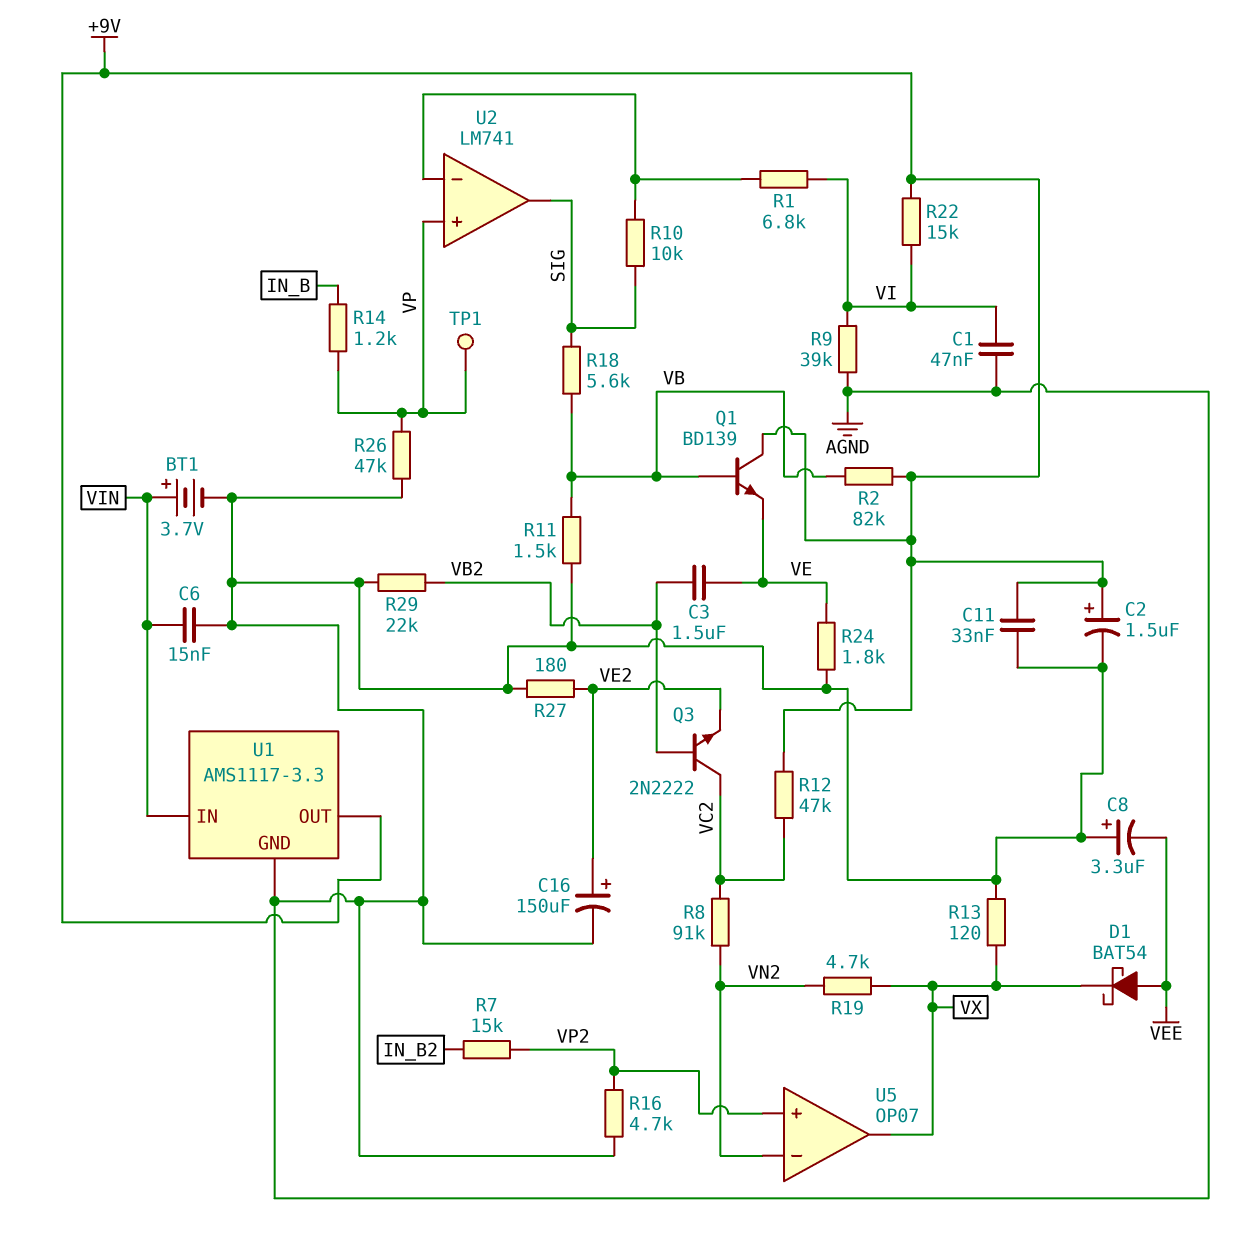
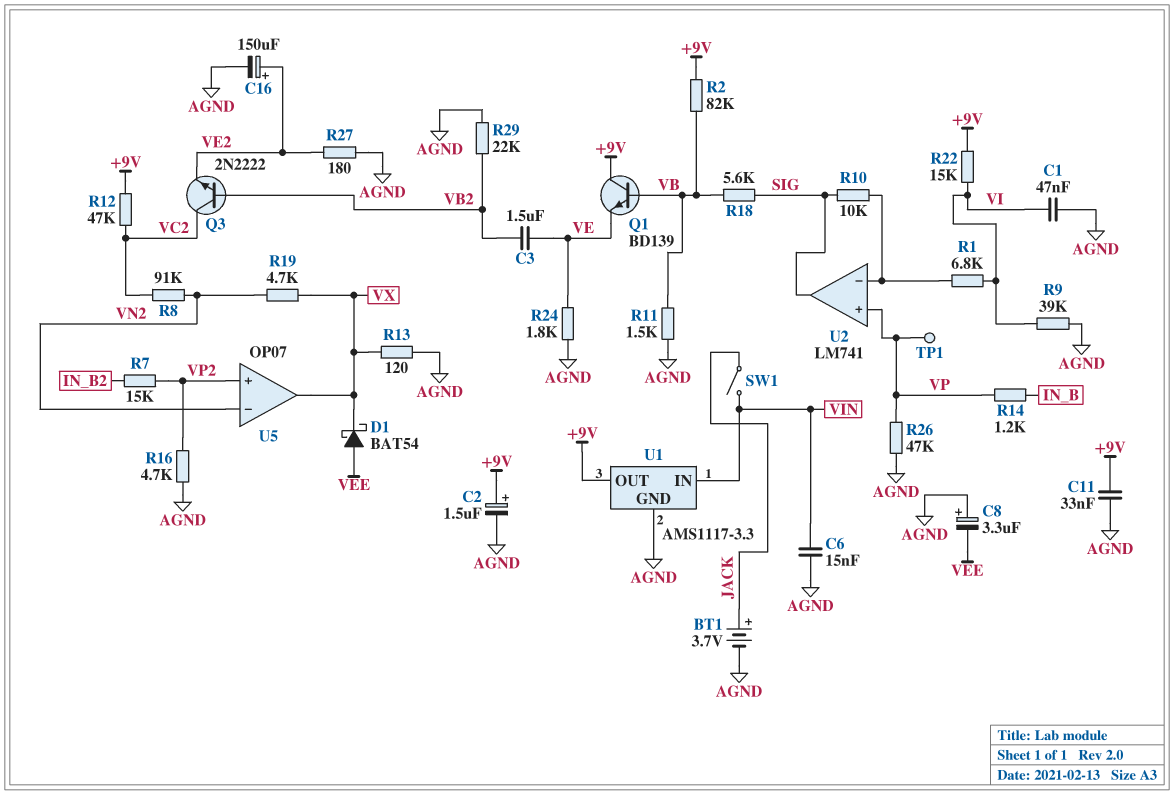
BT1: 3.7V (plus VIN, minus AGND) -> 3.7V (plus JACK, minus AGND)
SW1: none -> switch (JACK, VIN)

